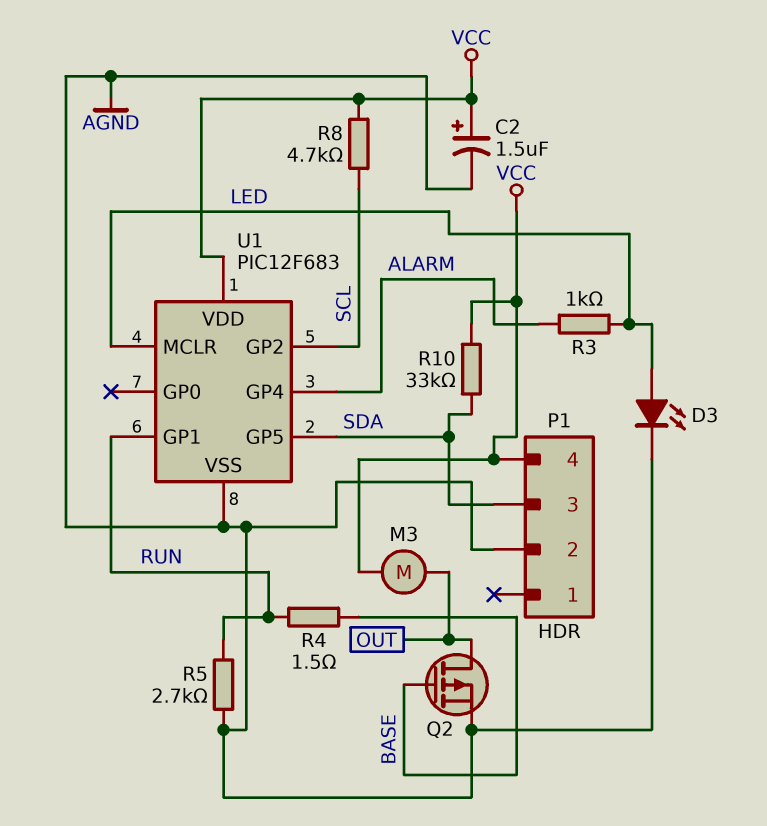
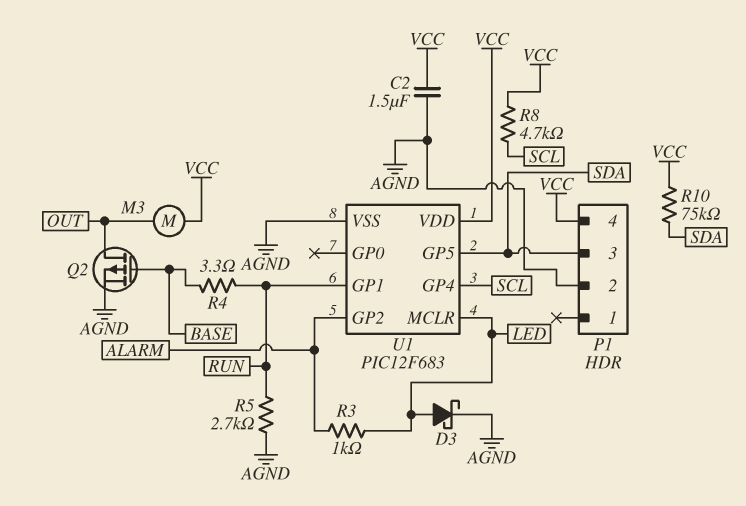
C2: 1.5uF (plus VCC, minus AGND) -> 1.5uF (AGND, VCC)
D3: LED (A LED, K AGND) -> schottky (A LED, K AGND)
R4: 1.5 (BASE, RUN) -> 3.3 (BASE, RUN)
R10: 33k (SDA, VCC) -> 75k (SDA, VCC)
U1 pin GP2: SCL -> ALARM
U1 pin GP4: ALARM -> SCL

